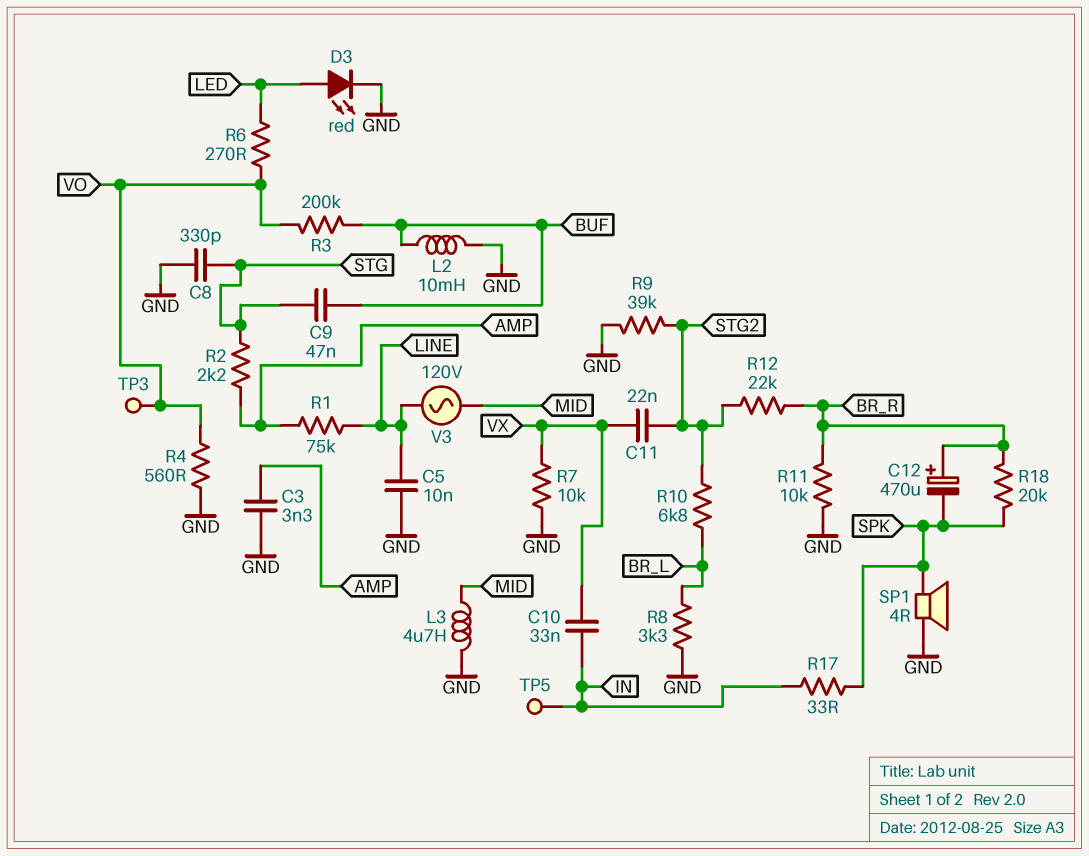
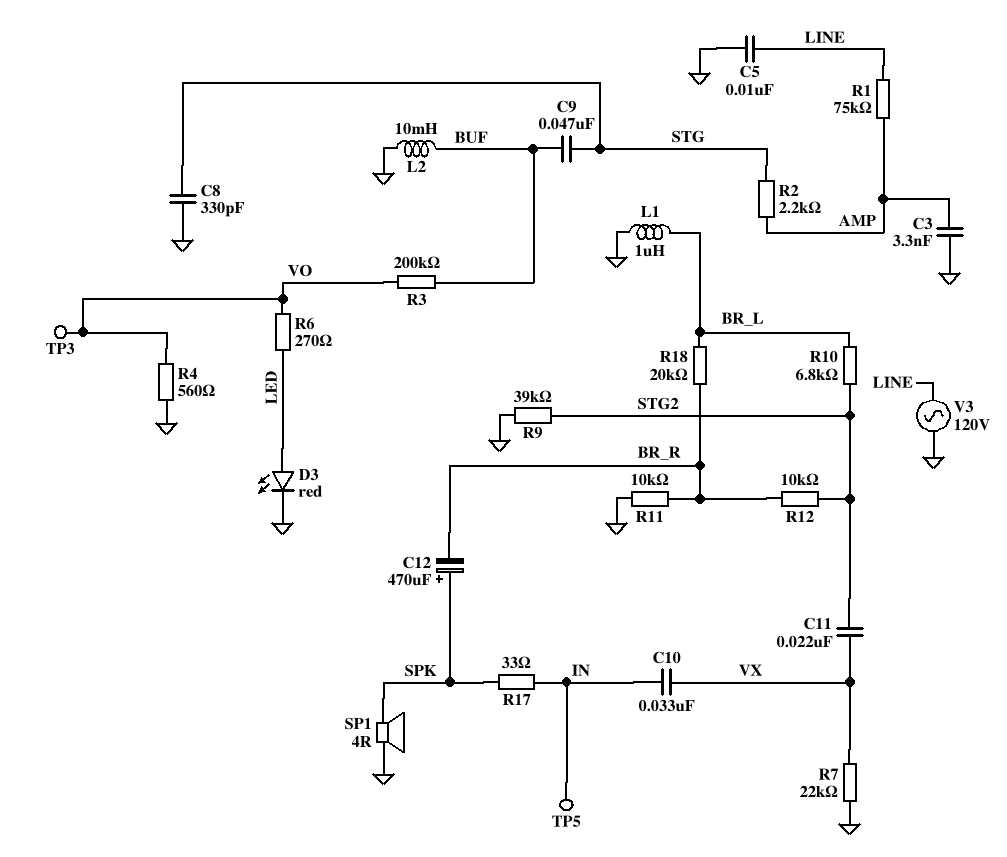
C12: 470uF (plus BR_R, minus SPK) -> 470uF (plus SPK, minus BR_R)
L1: none -> 1uH (BR_L, GND)
L3: 4.7uH (GND, MID) -> none
R7: 10k (GND, VX) -> 22k (GND, VX)
R8: 3.3k (BR_L, GND) -> none
R12: 22k (BR_R, STG2) -> 10k (BR_R, STG2)
R18: 20k (BR_R, SPK) -> 20k (BR_L, BR_R)
V3: AC 120V (LINE, MID) -> AC 120V (GND, LINE)

